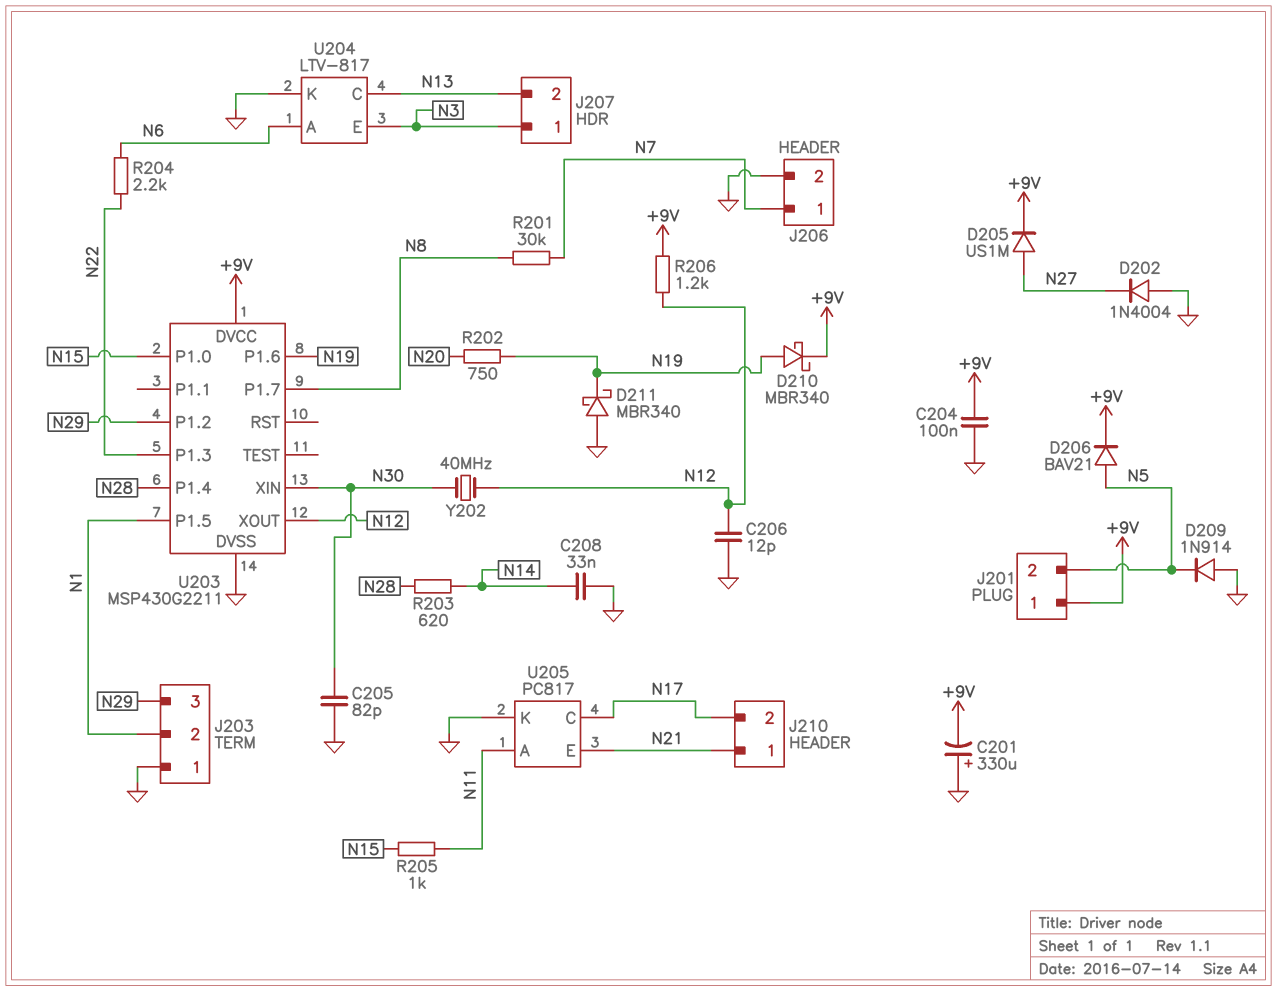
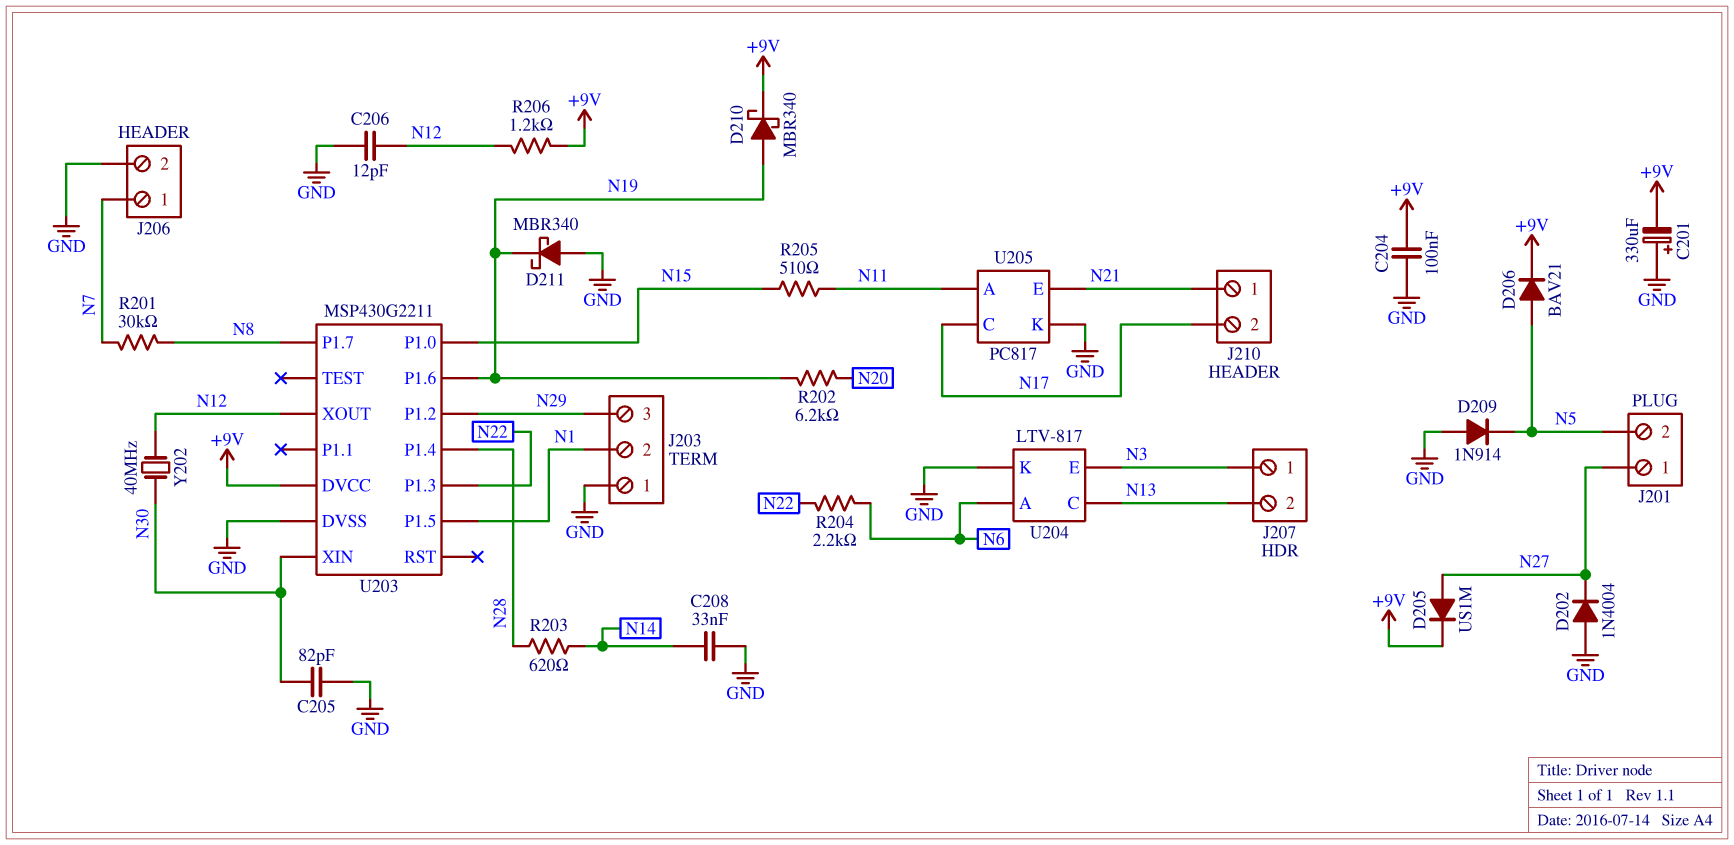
J201 pin 1: +9V -> N27
R202: 750 (N19, N20) -> 6.2k (N19, N20)
R205: 1k (N11, N15) -> 510 (N11, N15)

